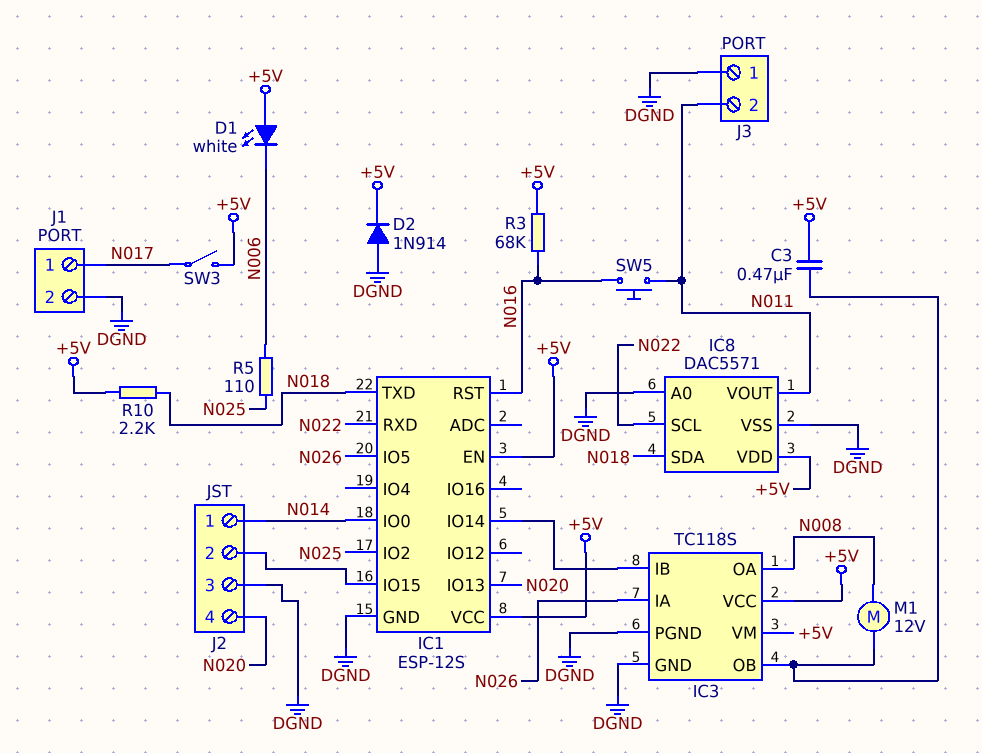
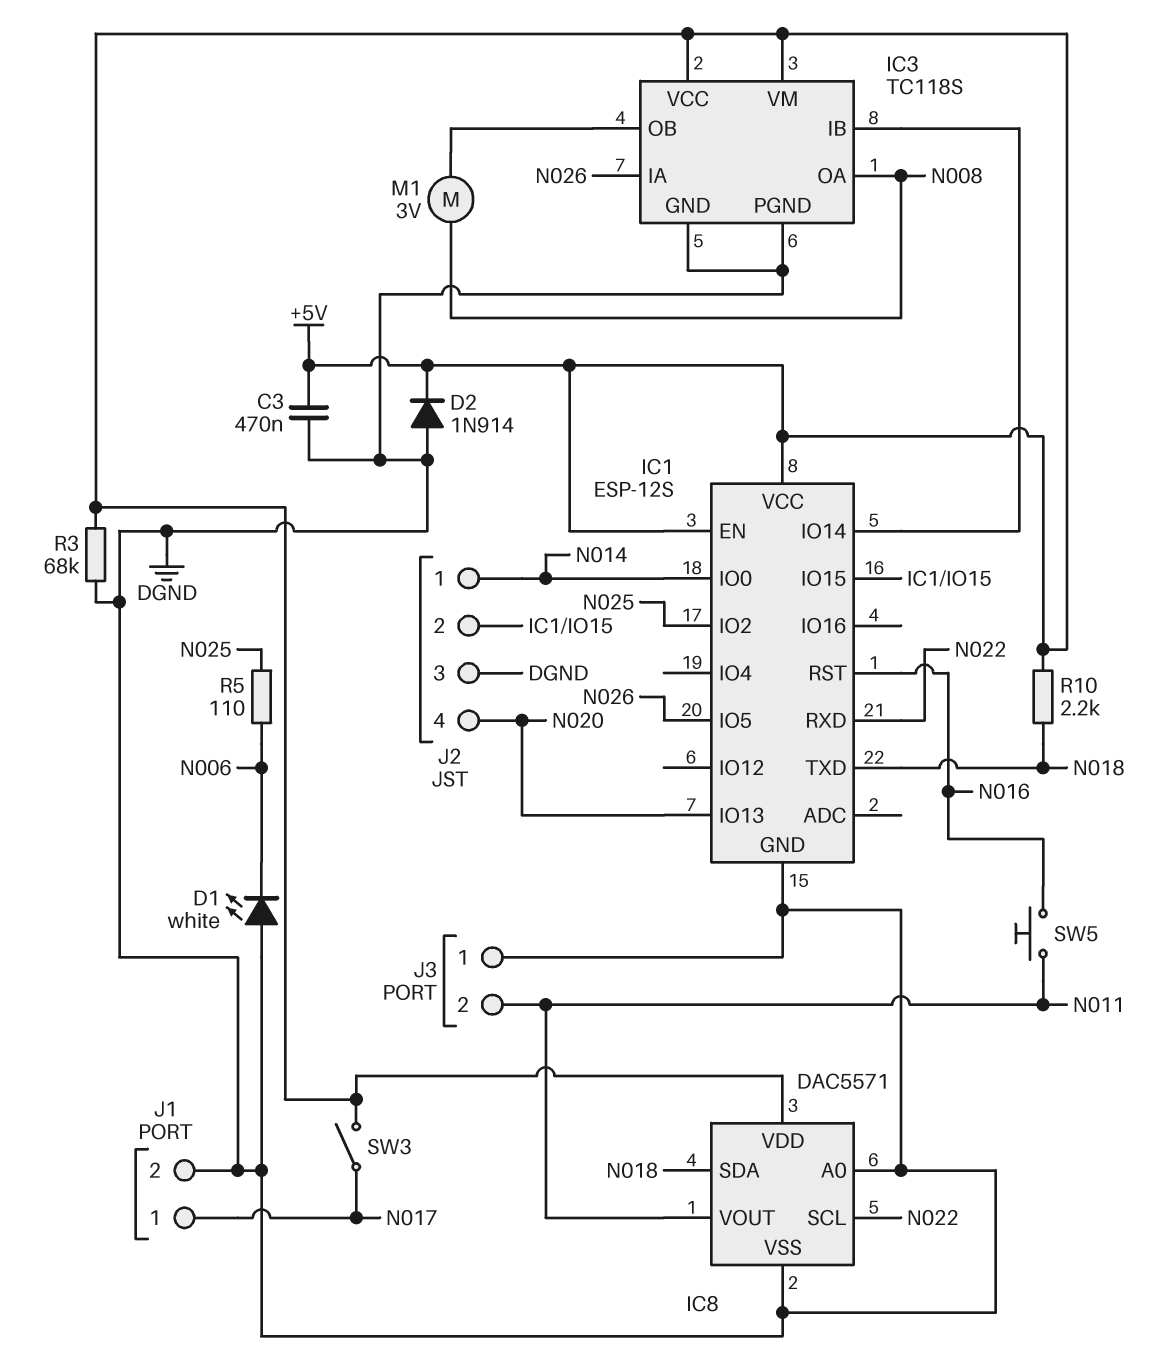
C3: 470nF (+5V, IC3/OB) -> 470nF (+5V, DGND)
D1: LED white (A +5V, K N006) -> LED white (A DGND, K N006)
M1: motor 12V (IC3/OB, N008) -> motor 3V (IC3/OB, N008)
R3: 68k (+5V, N016) -> 68k (+5V, DGND)

